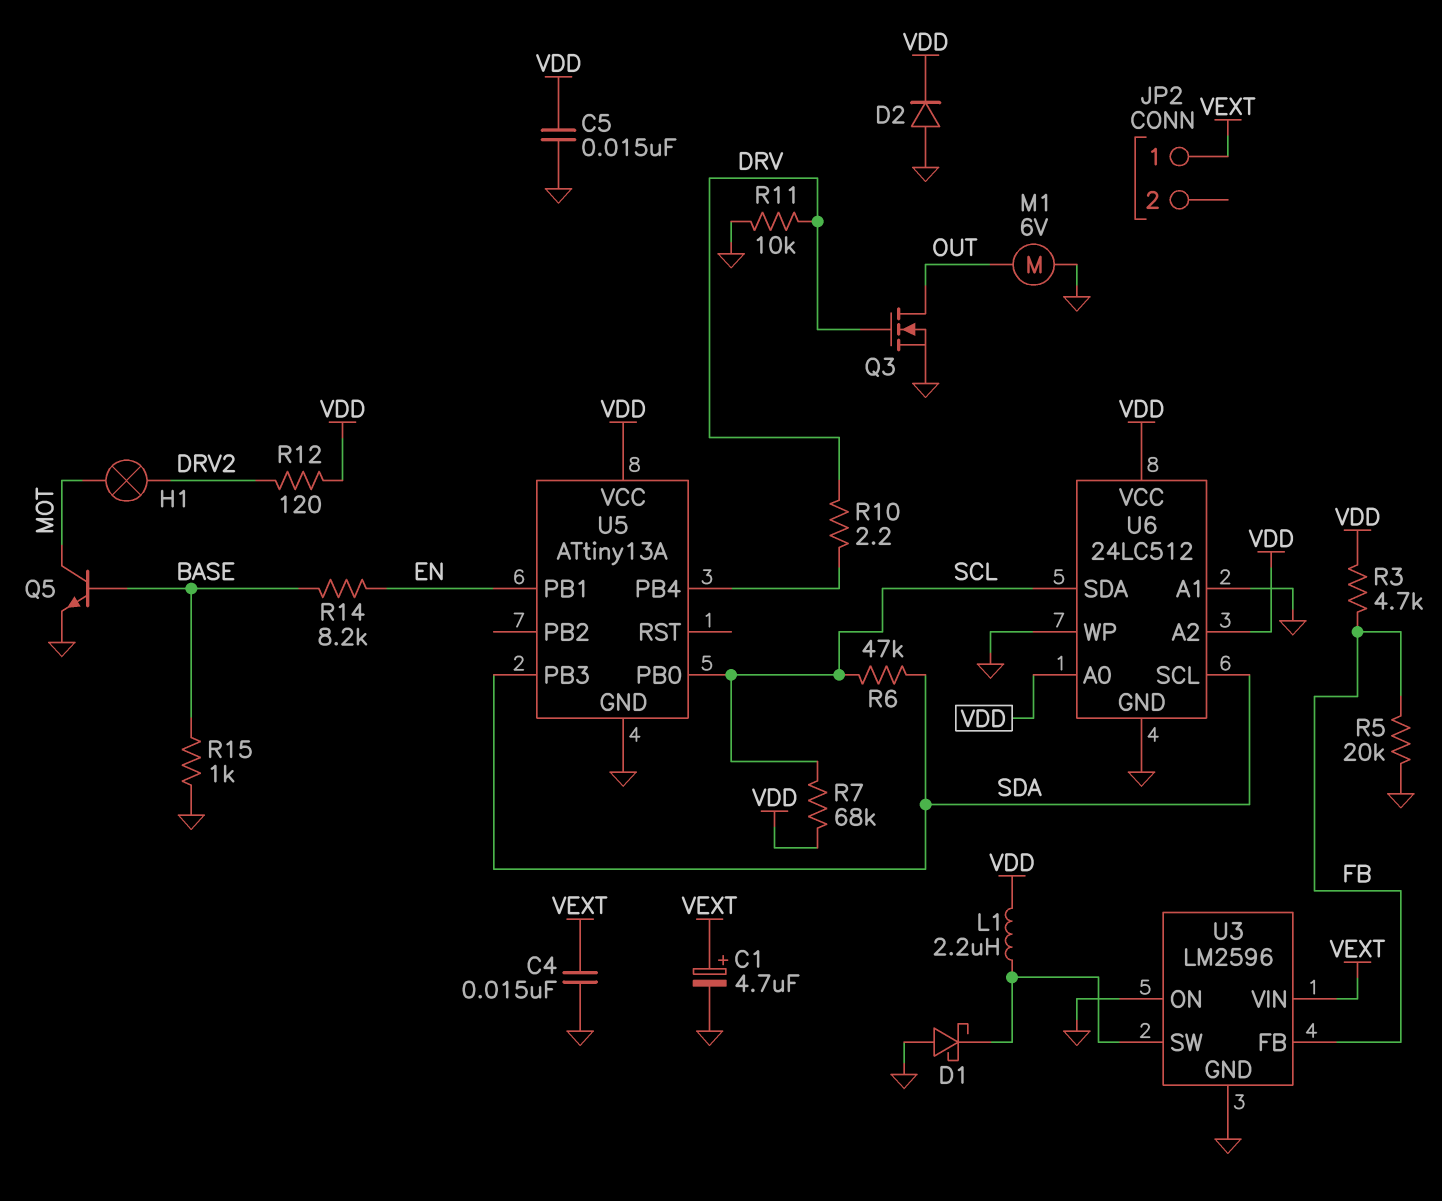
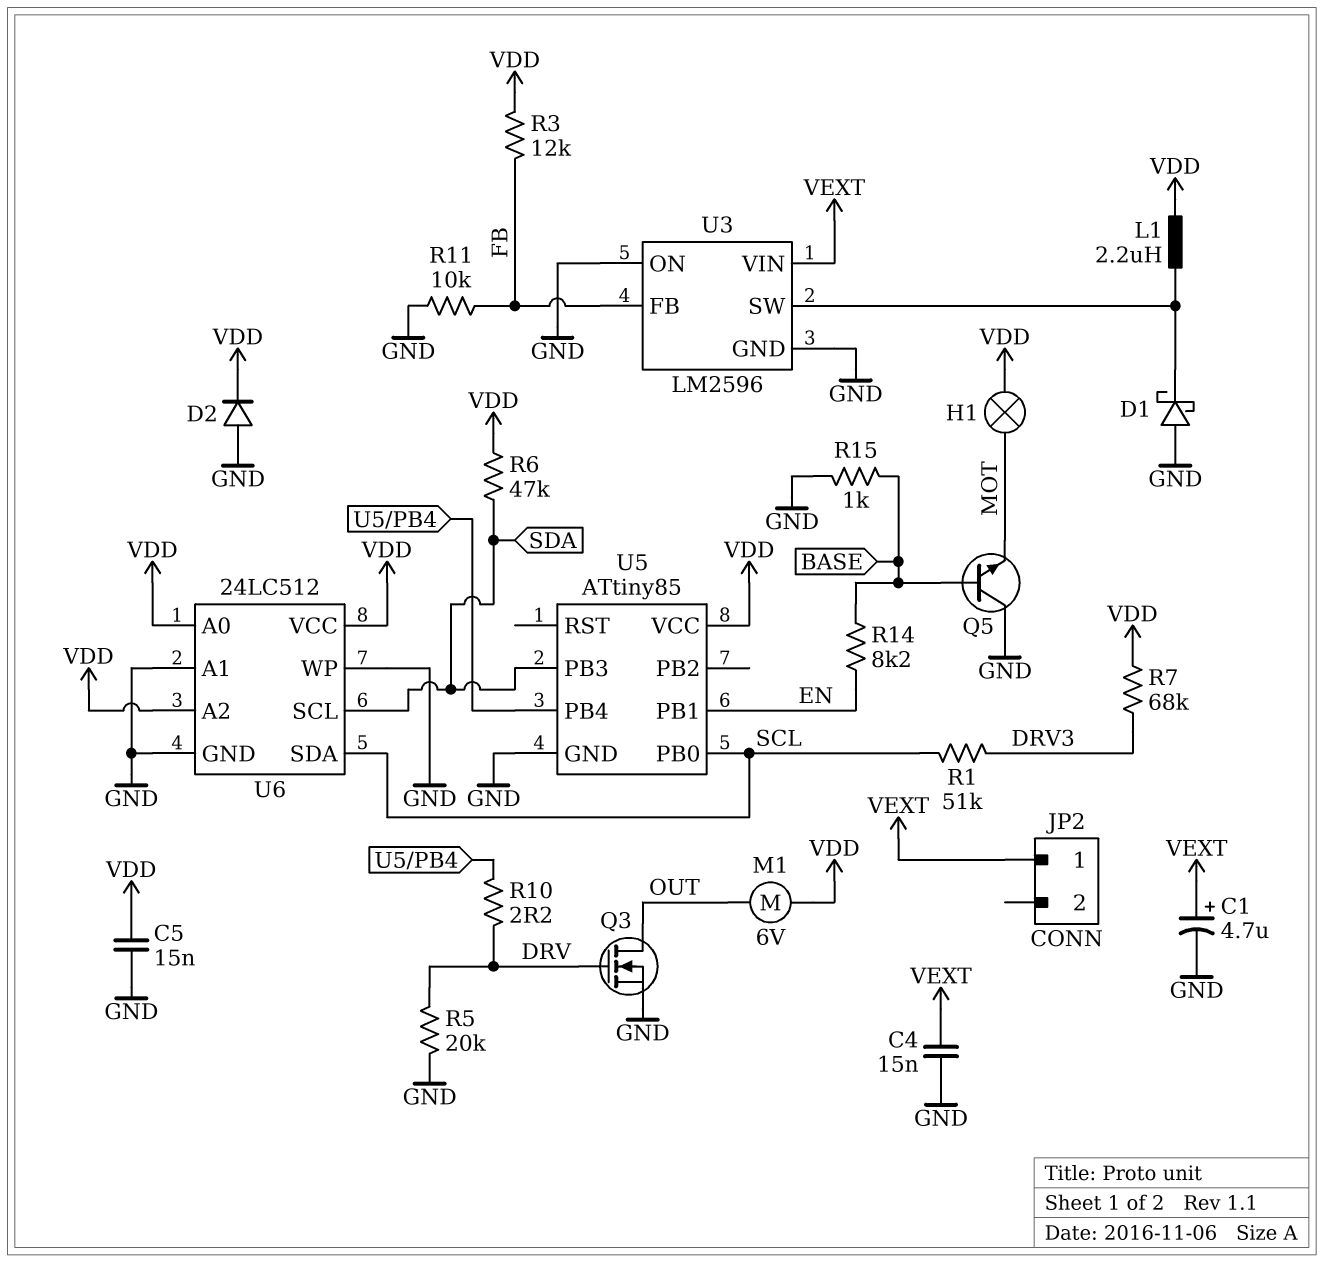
H1: lamp (DRV2, MOT) -> lamp (MOT, VDD)
M1: motor 6V (GND, OUT) -> motor 6V (OUT, VDD)
Q5: NPN (B BASE, C MOT, E GND) -> NPN (B BASE, C GND, E MOT)
R1: none -> 51k (DRV3, SCL)
R3: 4.7k (FB, VDD) -> 12k (FB, VDD)
R5: 20k (FB, GND) -> 20k (DRV, GND)
R6: 47k (SCL, SDA) -> 47k (SDA, VDD)
R7: 68k (SCL, VDD) -> 68k (DRV3, VDD)
R11: 10k (DRV, GND) -> 10k (FB, GND)
R12: 120 (DRV2, VDD) -> none
U5: ATtiny13A -> ATtiny85

